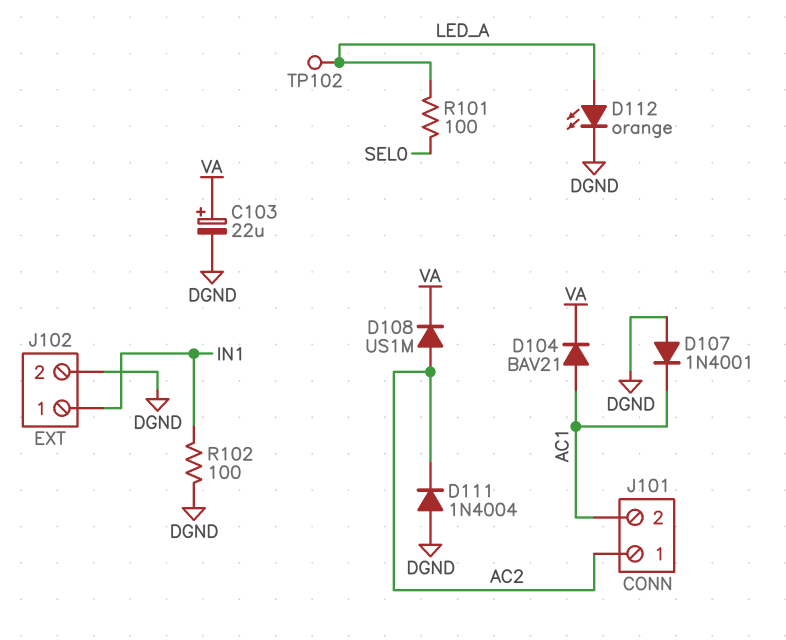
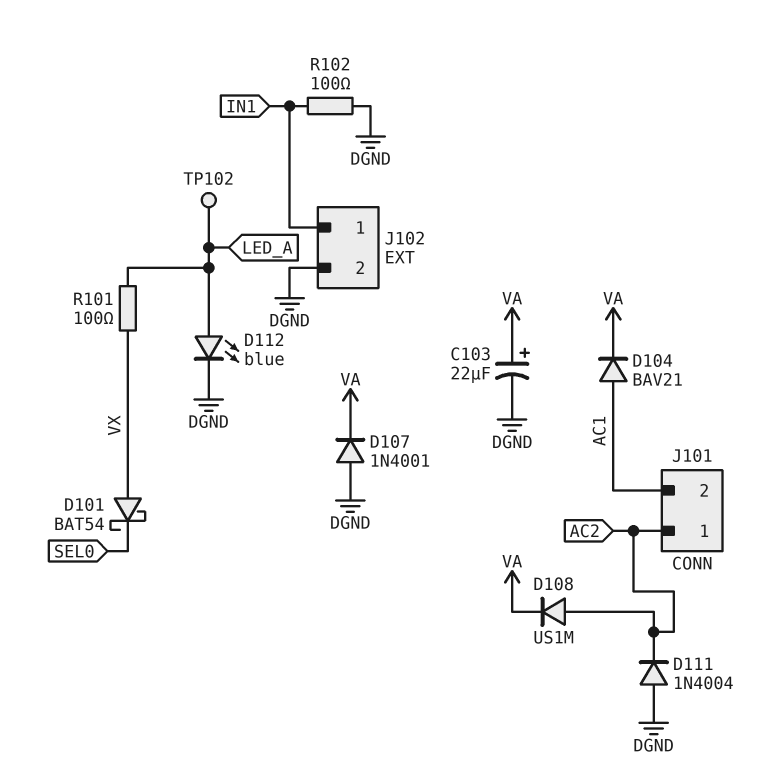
D101: none -> schottky BAT54 (A VX, K SEL0)
D107: diode 1N4001 (A DGND, K AC1) -> diode 1N4001 (A DGND, K VA)
D112: LED orange (A LED_A, K DGND) -> LED blue (A LED_A, K DGND)
R101: 100 (LED_A, SEL0) -> 100 (LED_A, VX)

